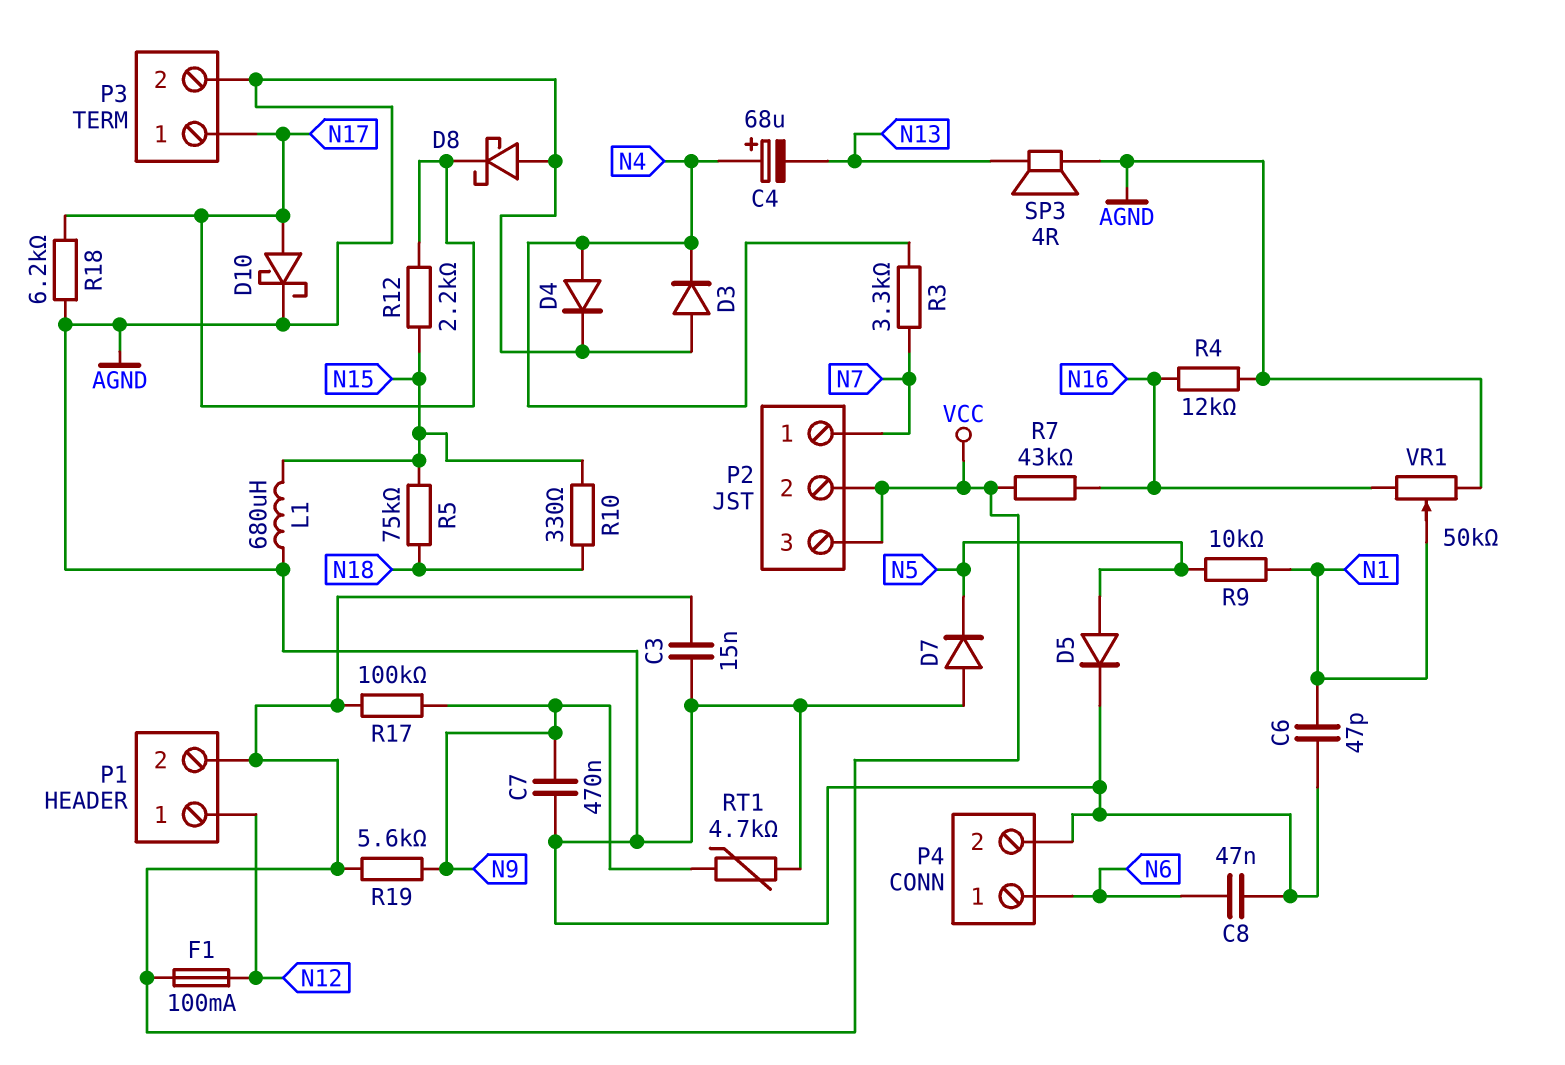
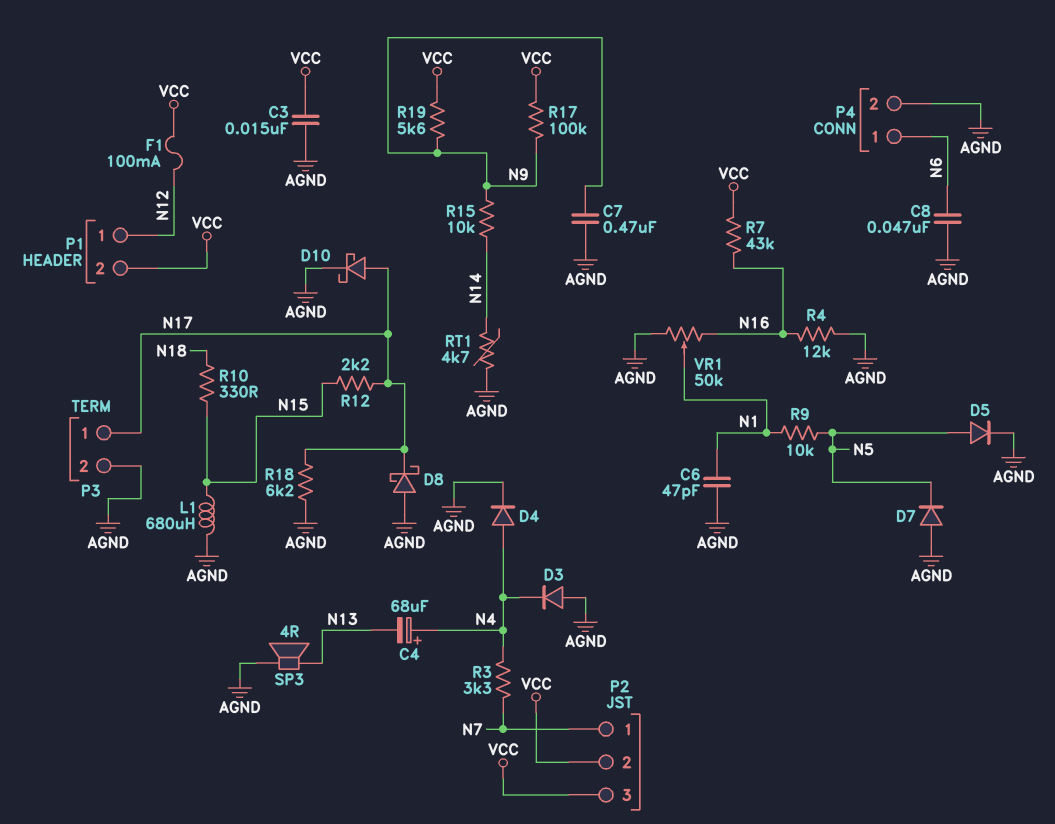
R5: 75k (N15, N18) -> none
R15: none -> 10k (N9, N14)
RT1: 4.7k (AGND, N9) -> 4.7k (AGND, N14)

